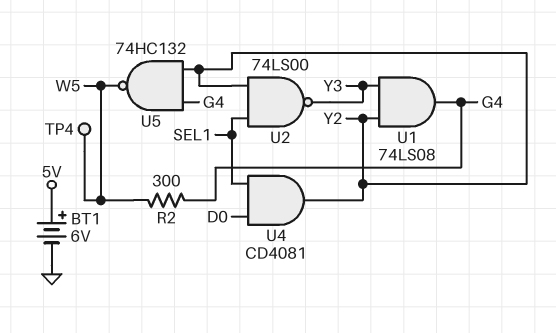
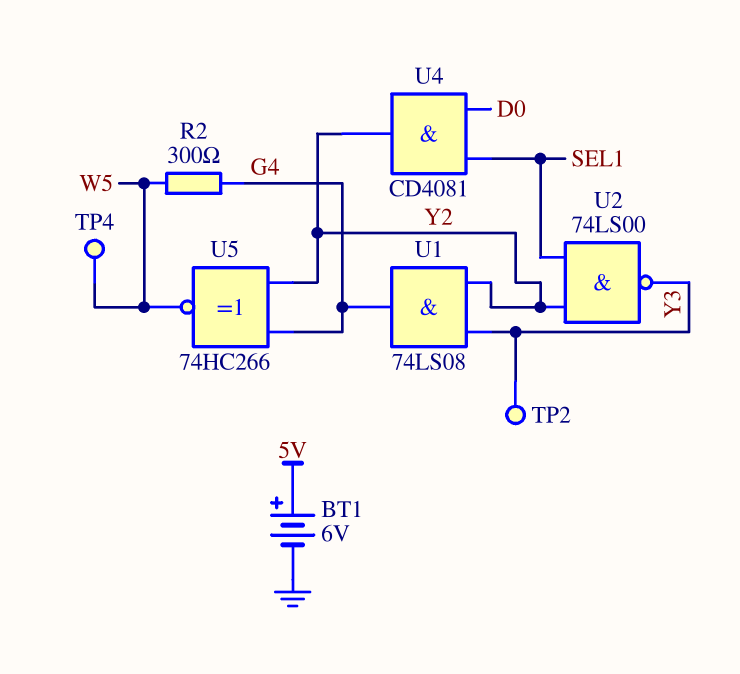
TP2: none -> test point (Y3)
U5: NAND 74HC132 (in G4, in Y2, out W5) -> XNOR 74HC266 (in G4, in Y2, out W5)

